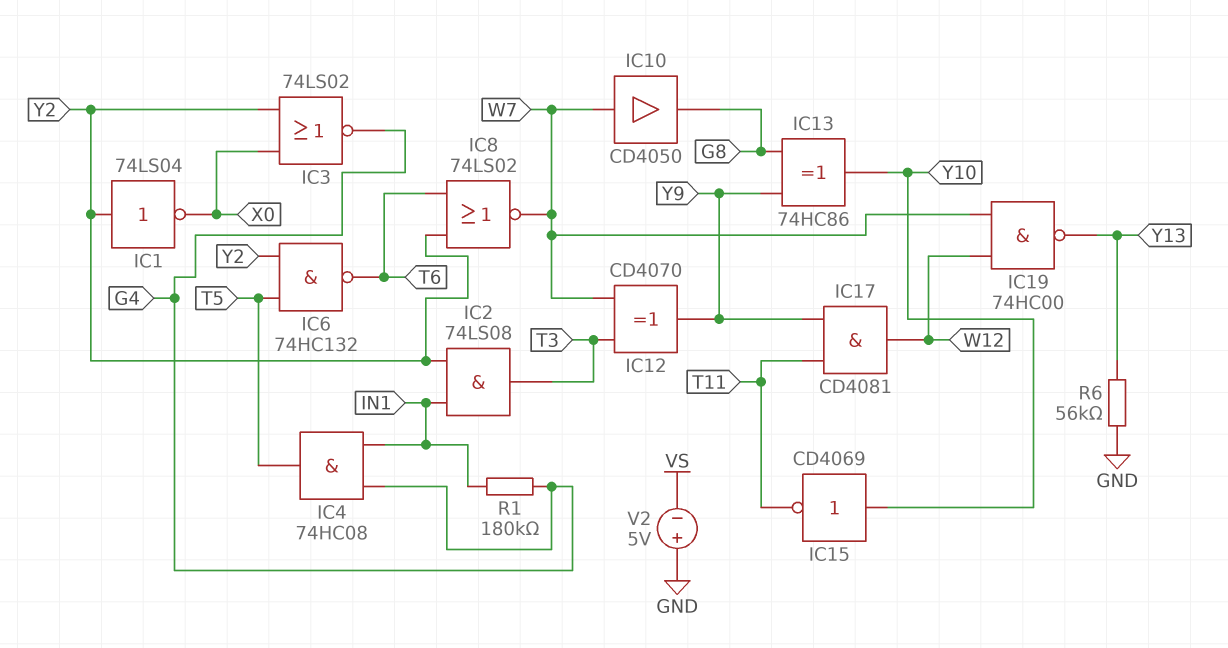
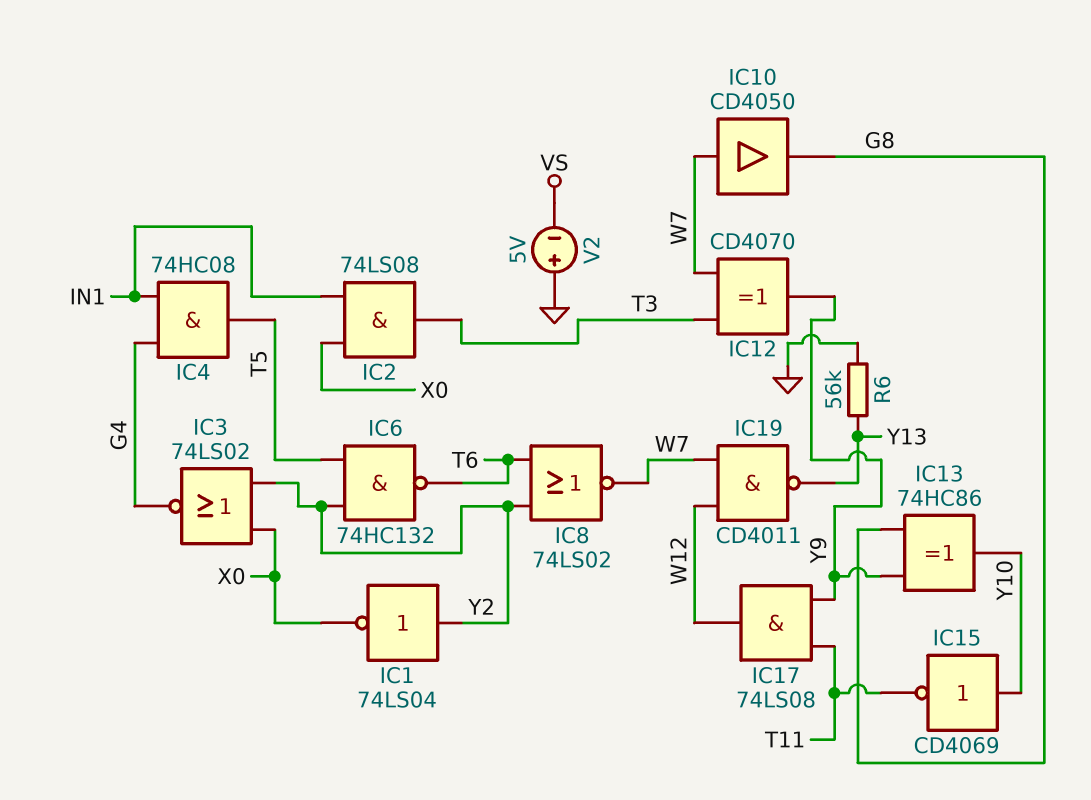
IC2: AND 74LS08 (in IN1, in Y2, out T3) -> AND 74LS08 (in IN1, in X0, out T3)
IC17: AND CD4081 (in T11, in Y9, out W12) -> AND 74LS08 (in T11, in Y9, out W12)
IC19: NAND 74HC00 (in W7, in W12, out Y13) -> NAND CD4011 (in W7, in W12, out Y13)
R1: 180k (G4, IN1) -> none

